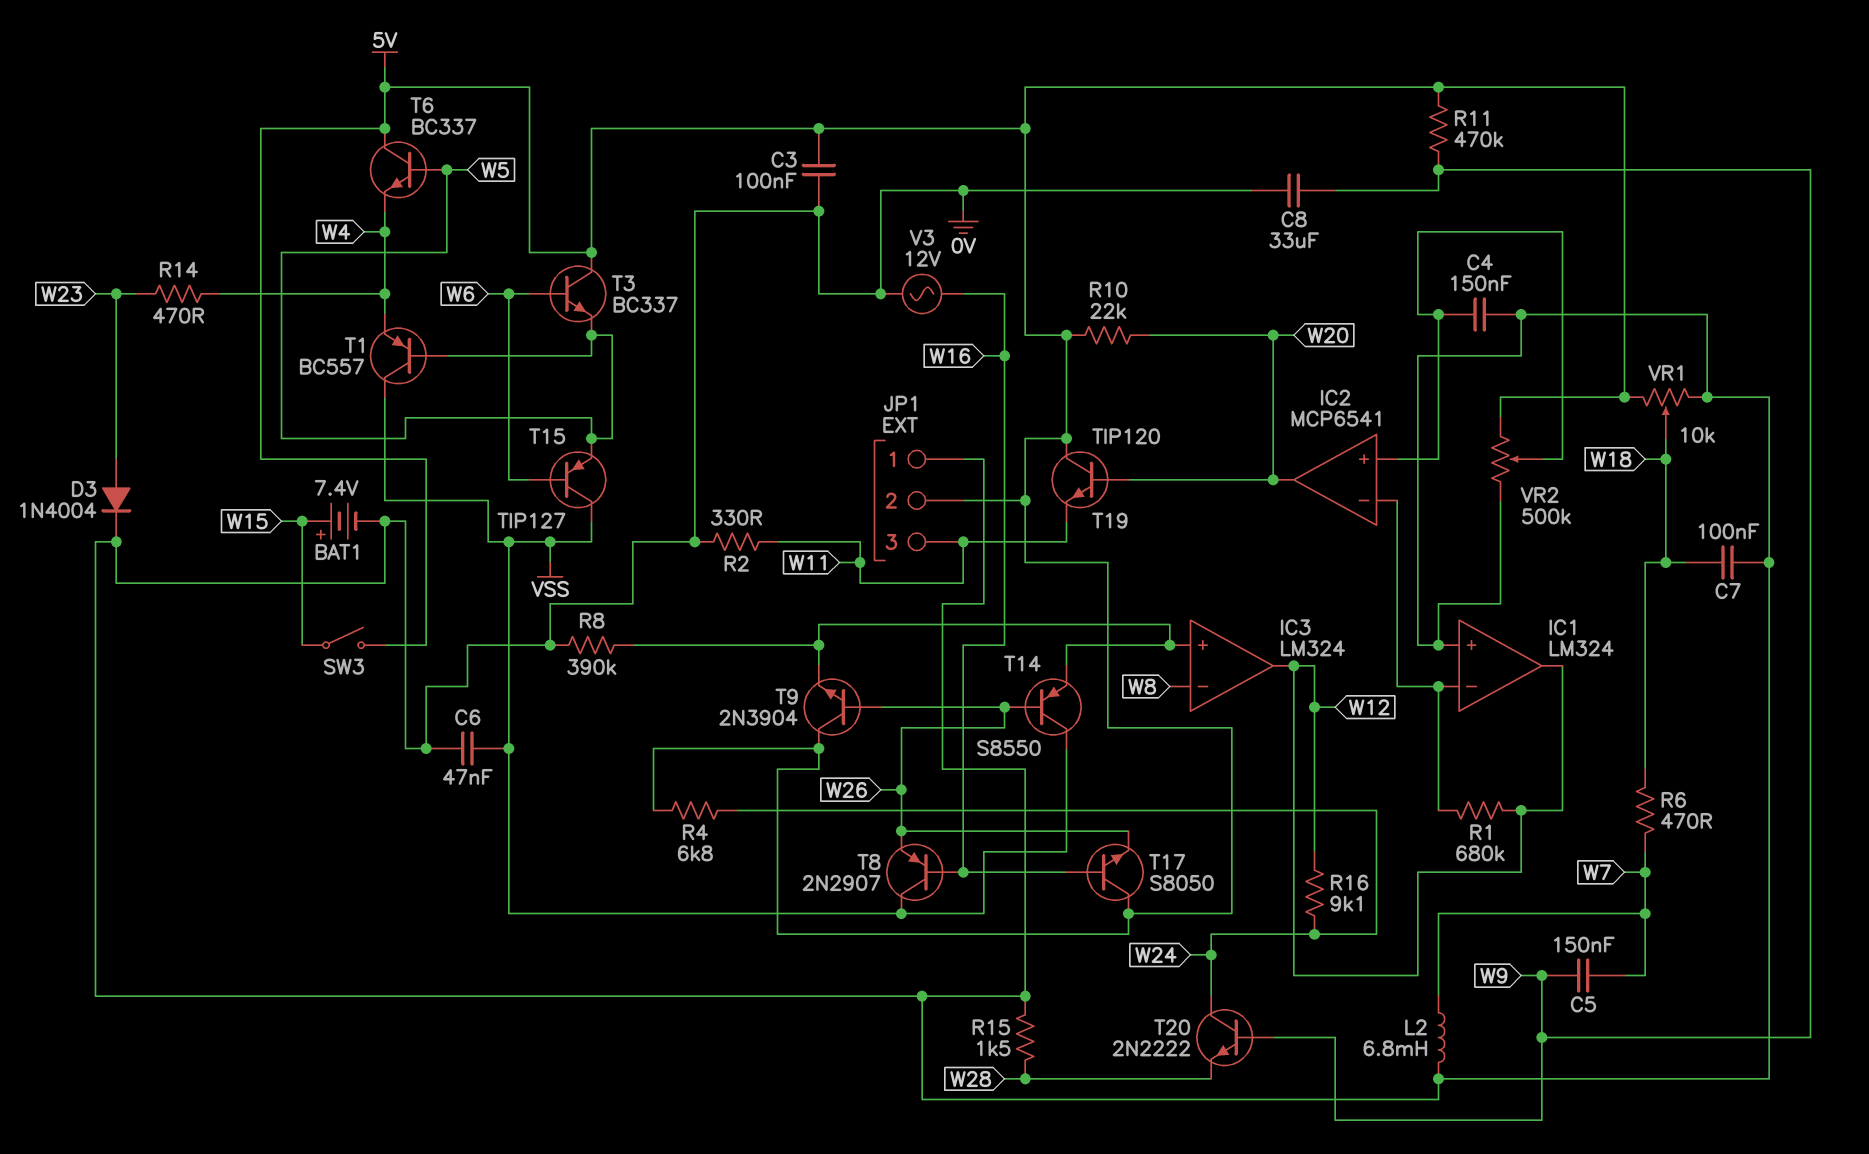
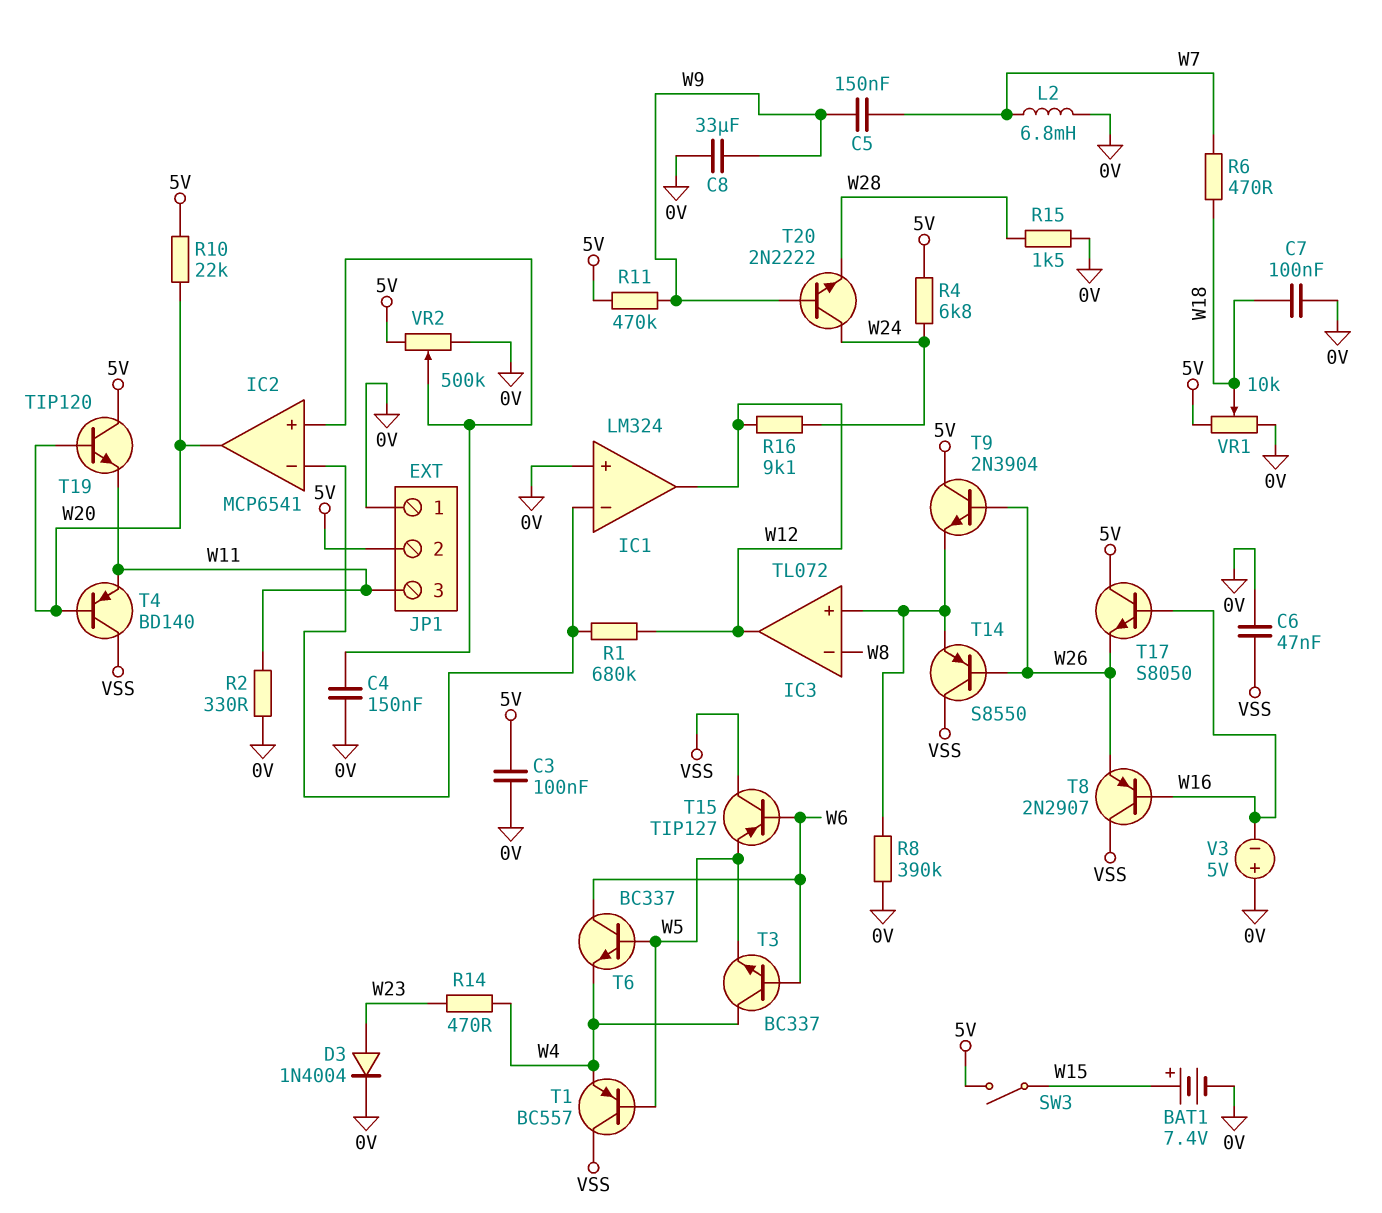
IC3: LM324 -> TL072
T3: NPN BC337 (B W6, C 5V, E W5) -> NPN BC337 (B W6, C W4, E W5)
T4: none -> PNP BD140 (B W20, C VSS, E W11)
T6: NPN BC337 (B W5, C 5V, E W4) -> NPN BC337 (B W5, C W6, E W4)
V3: AC 12V (0V, W16) -> 5V (plus 0V, minus W16)

